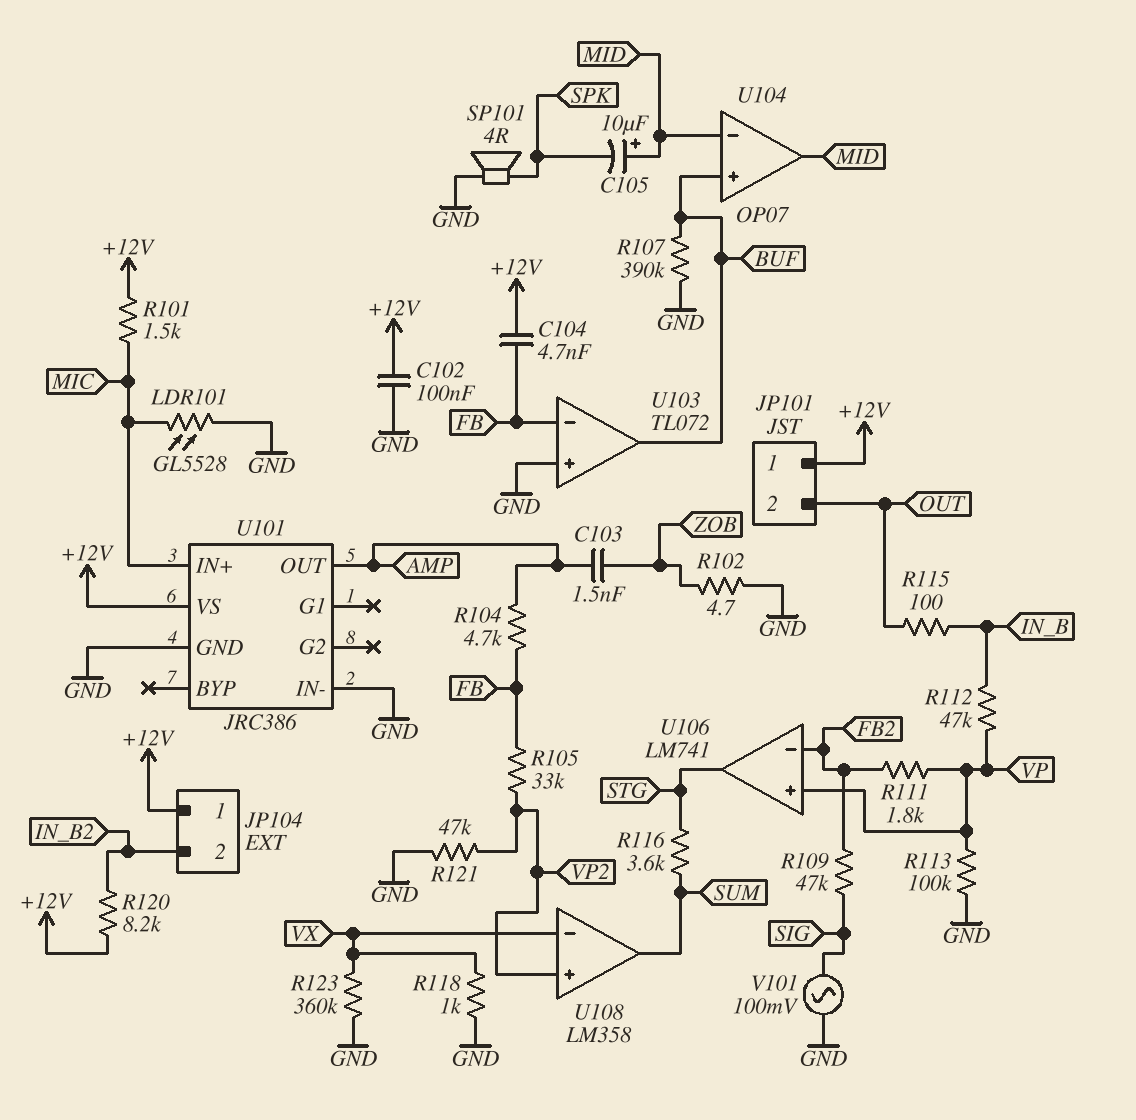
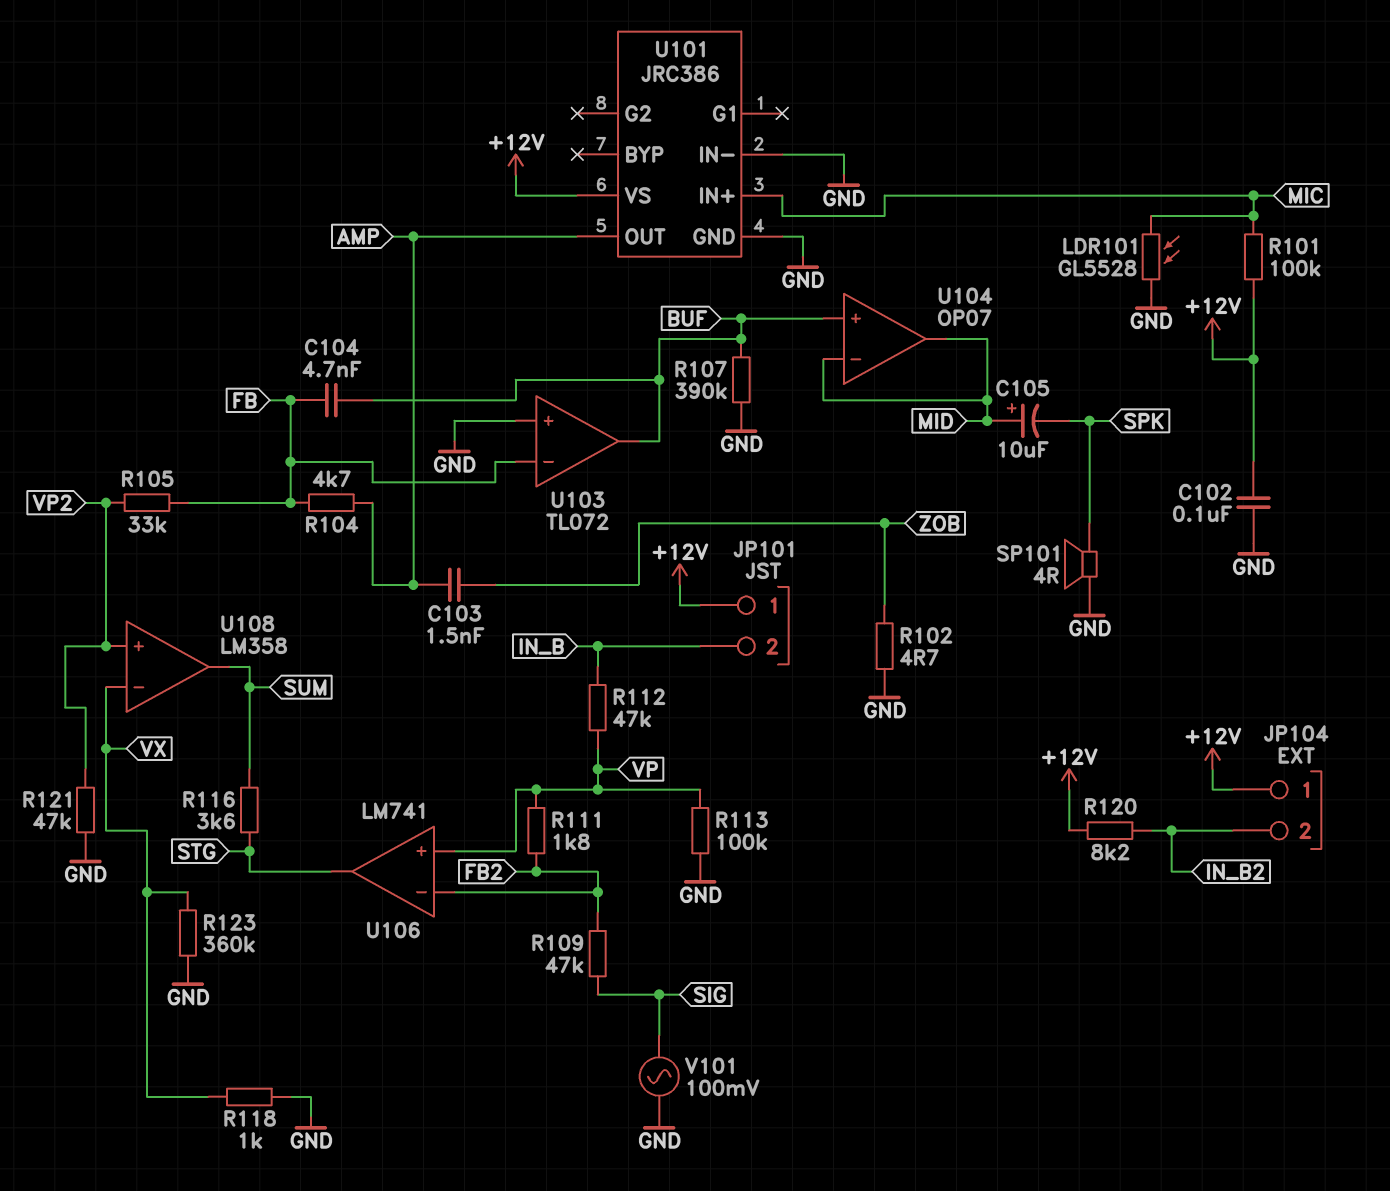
C104: 4.7nF (+12V, FB) -> 4.7nF (BUF, FB)
JP101 pin 2: OUT -> IN_B
R101: 1.5k (+12V, MIC) -> 100k (+12V, MIC)
R115: 100 (IN_B, OUT) -> none

